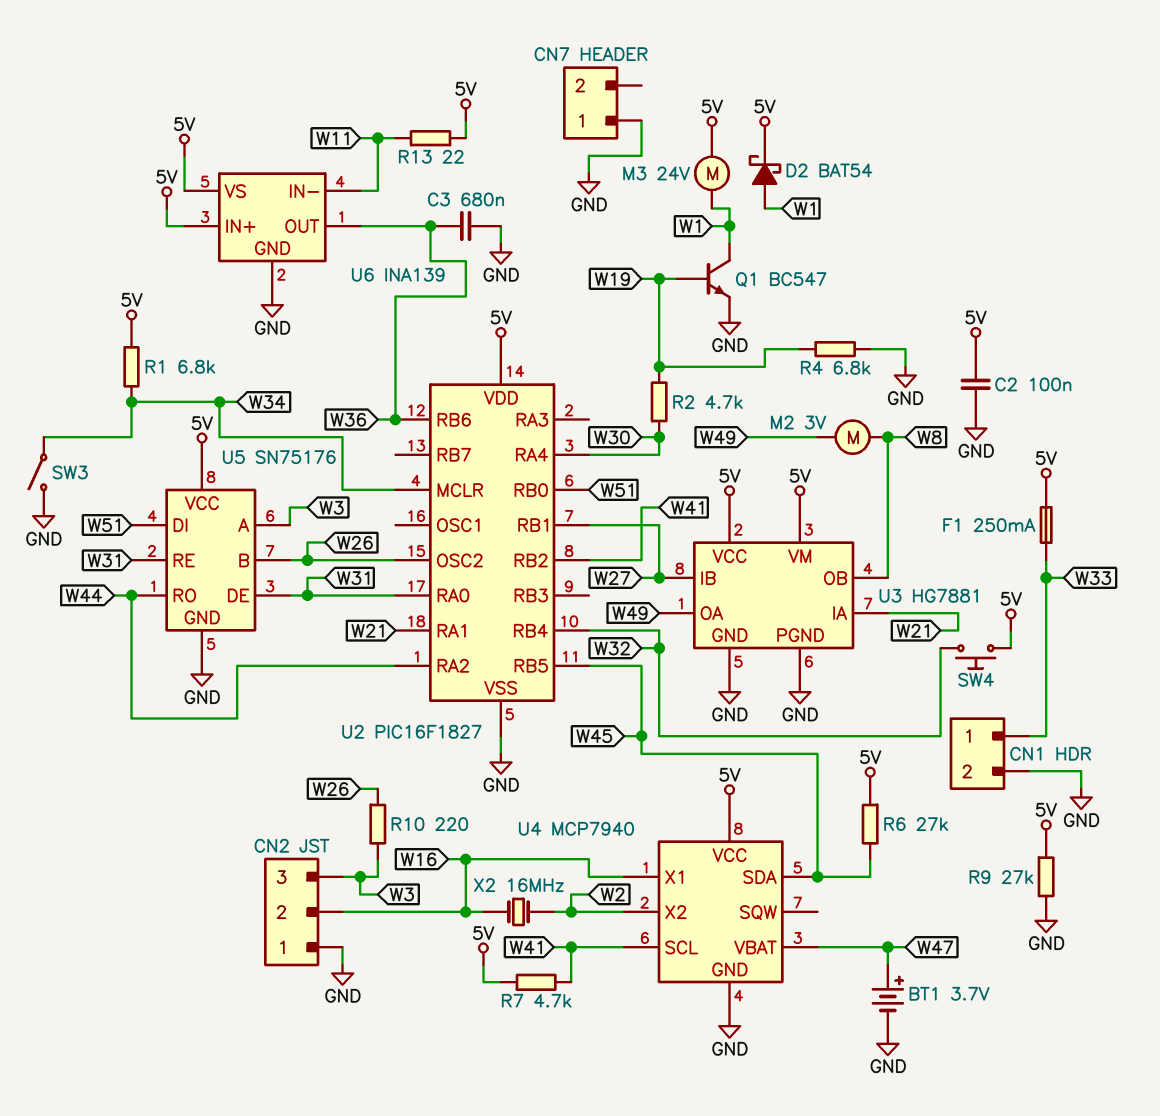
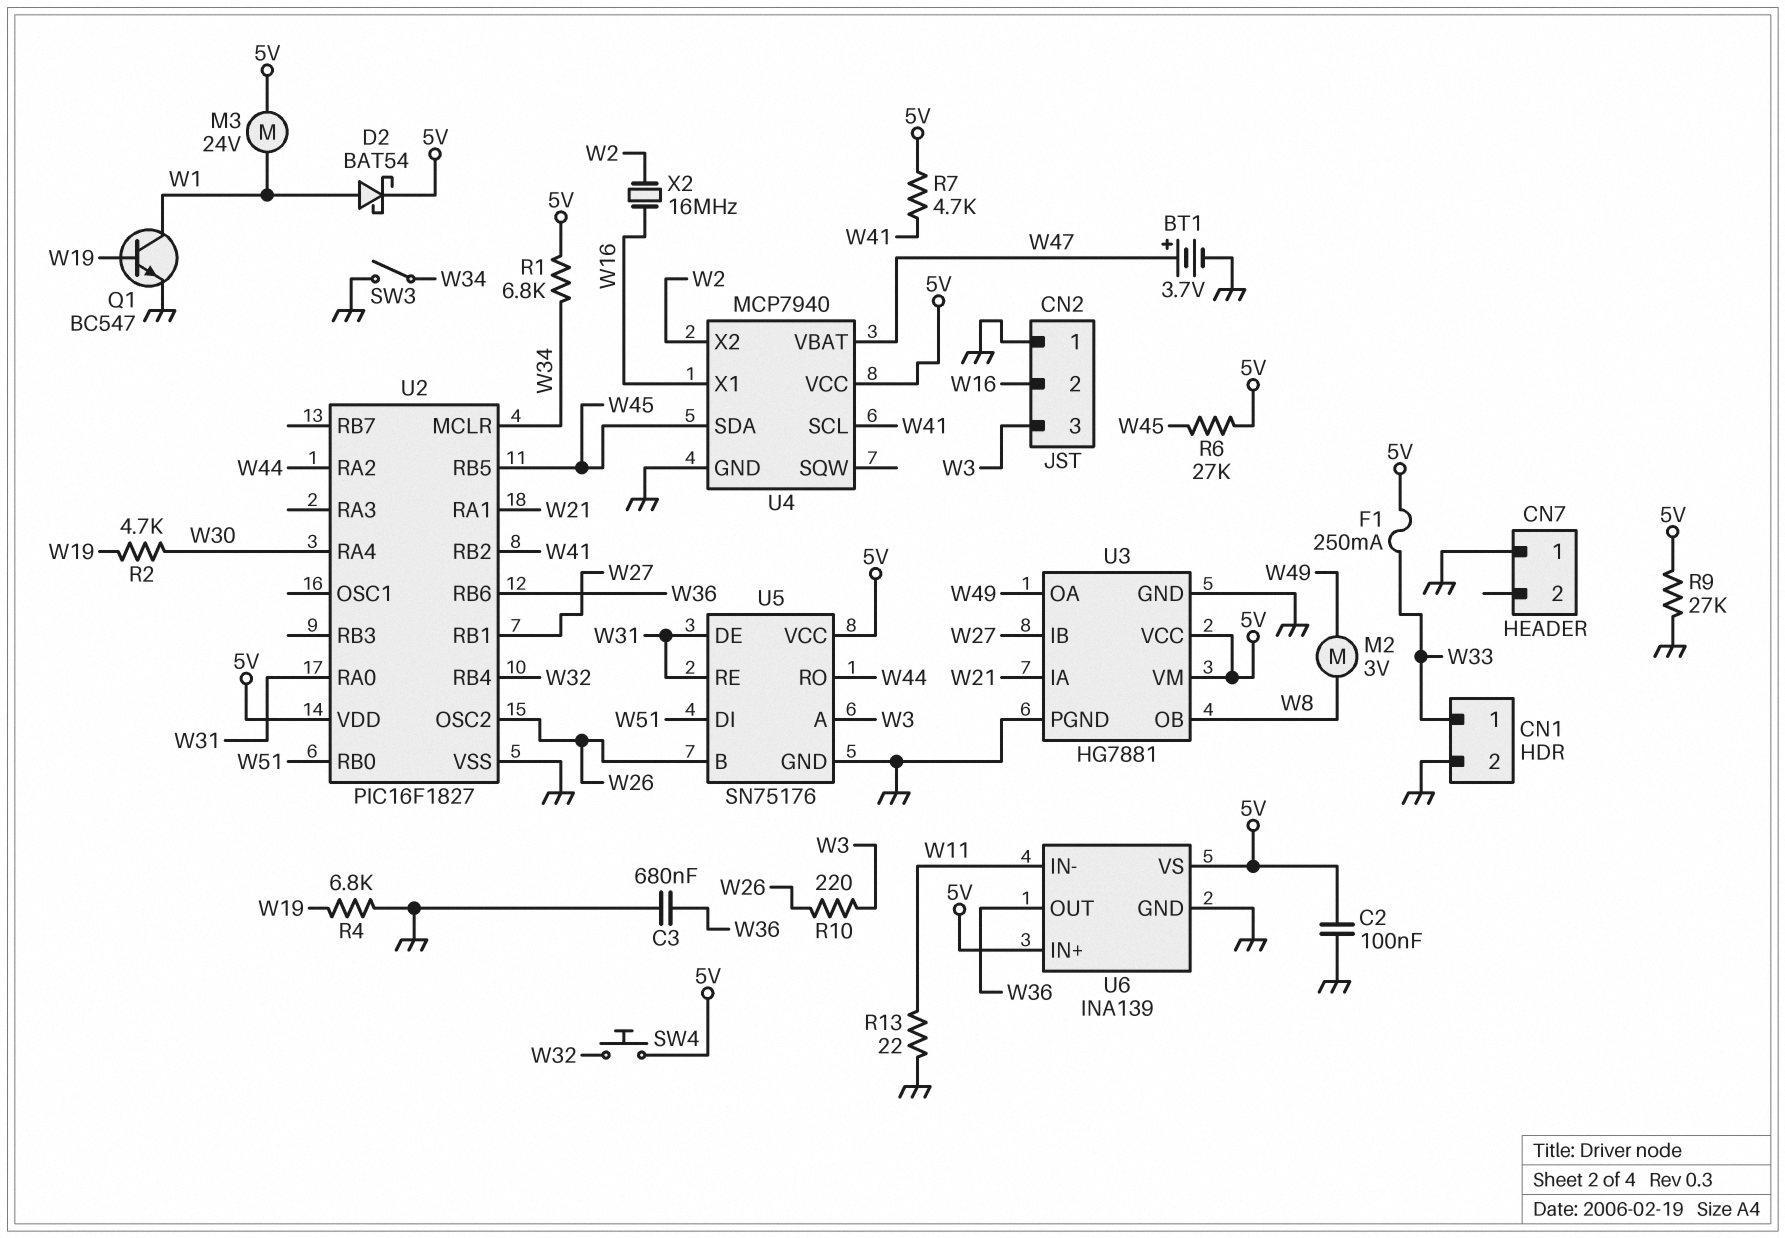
R13: 22 (5V, W11) -> 22 (GND, W11)

